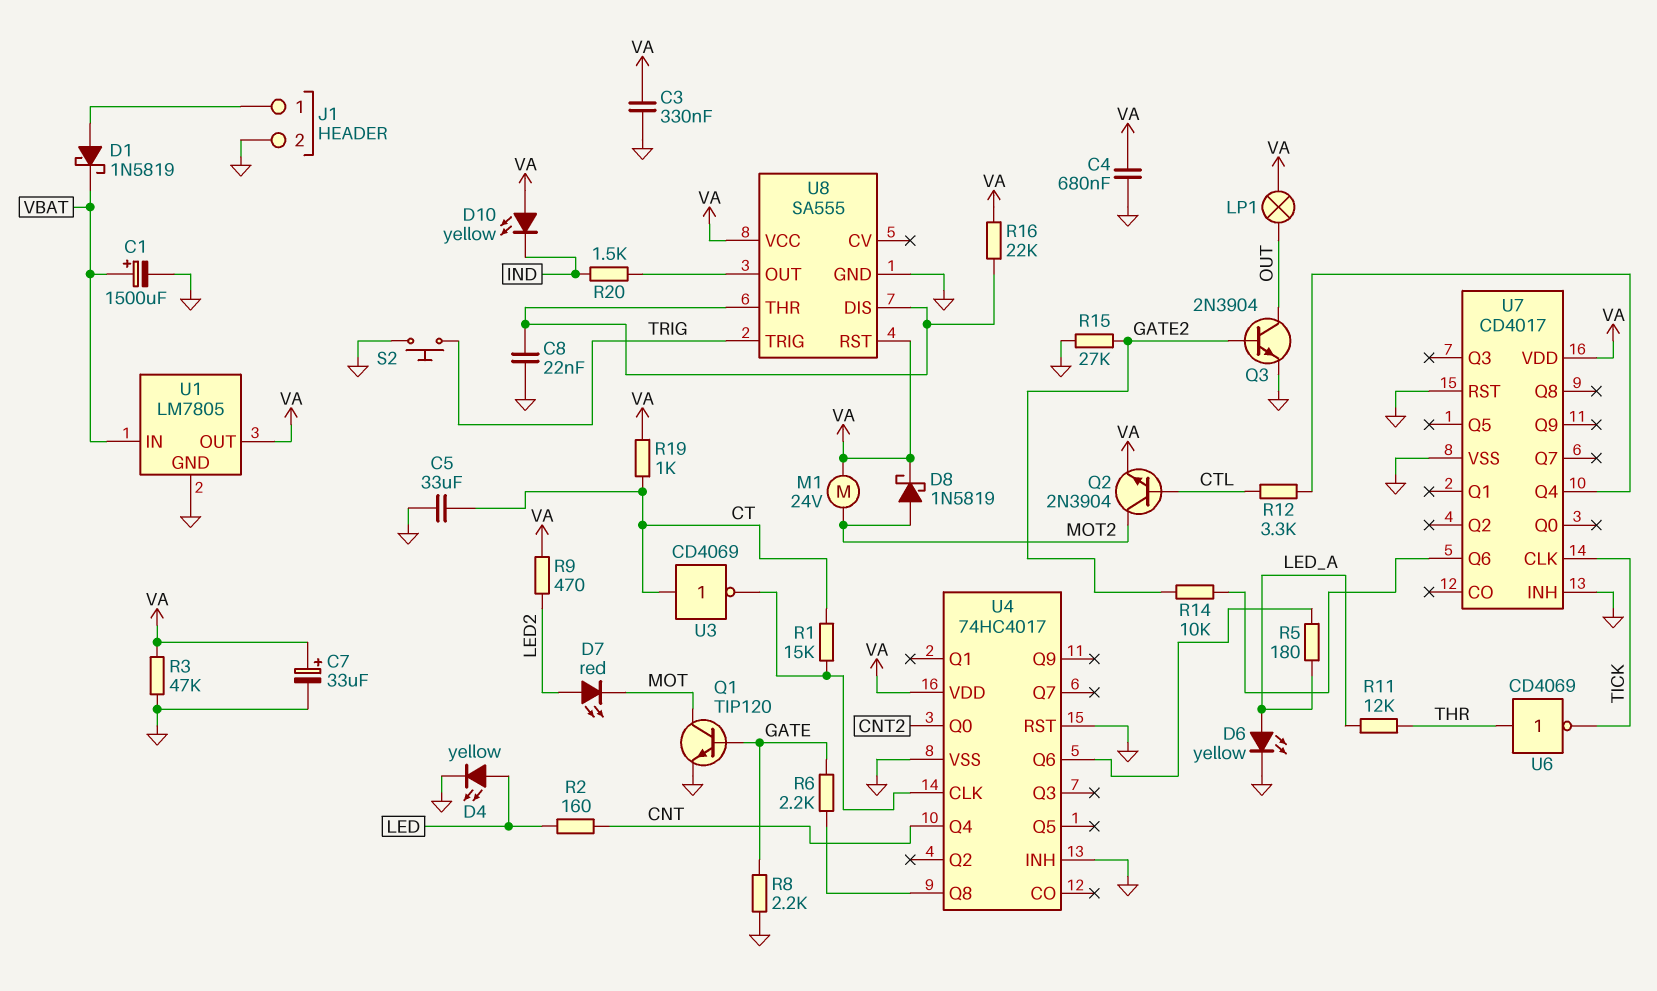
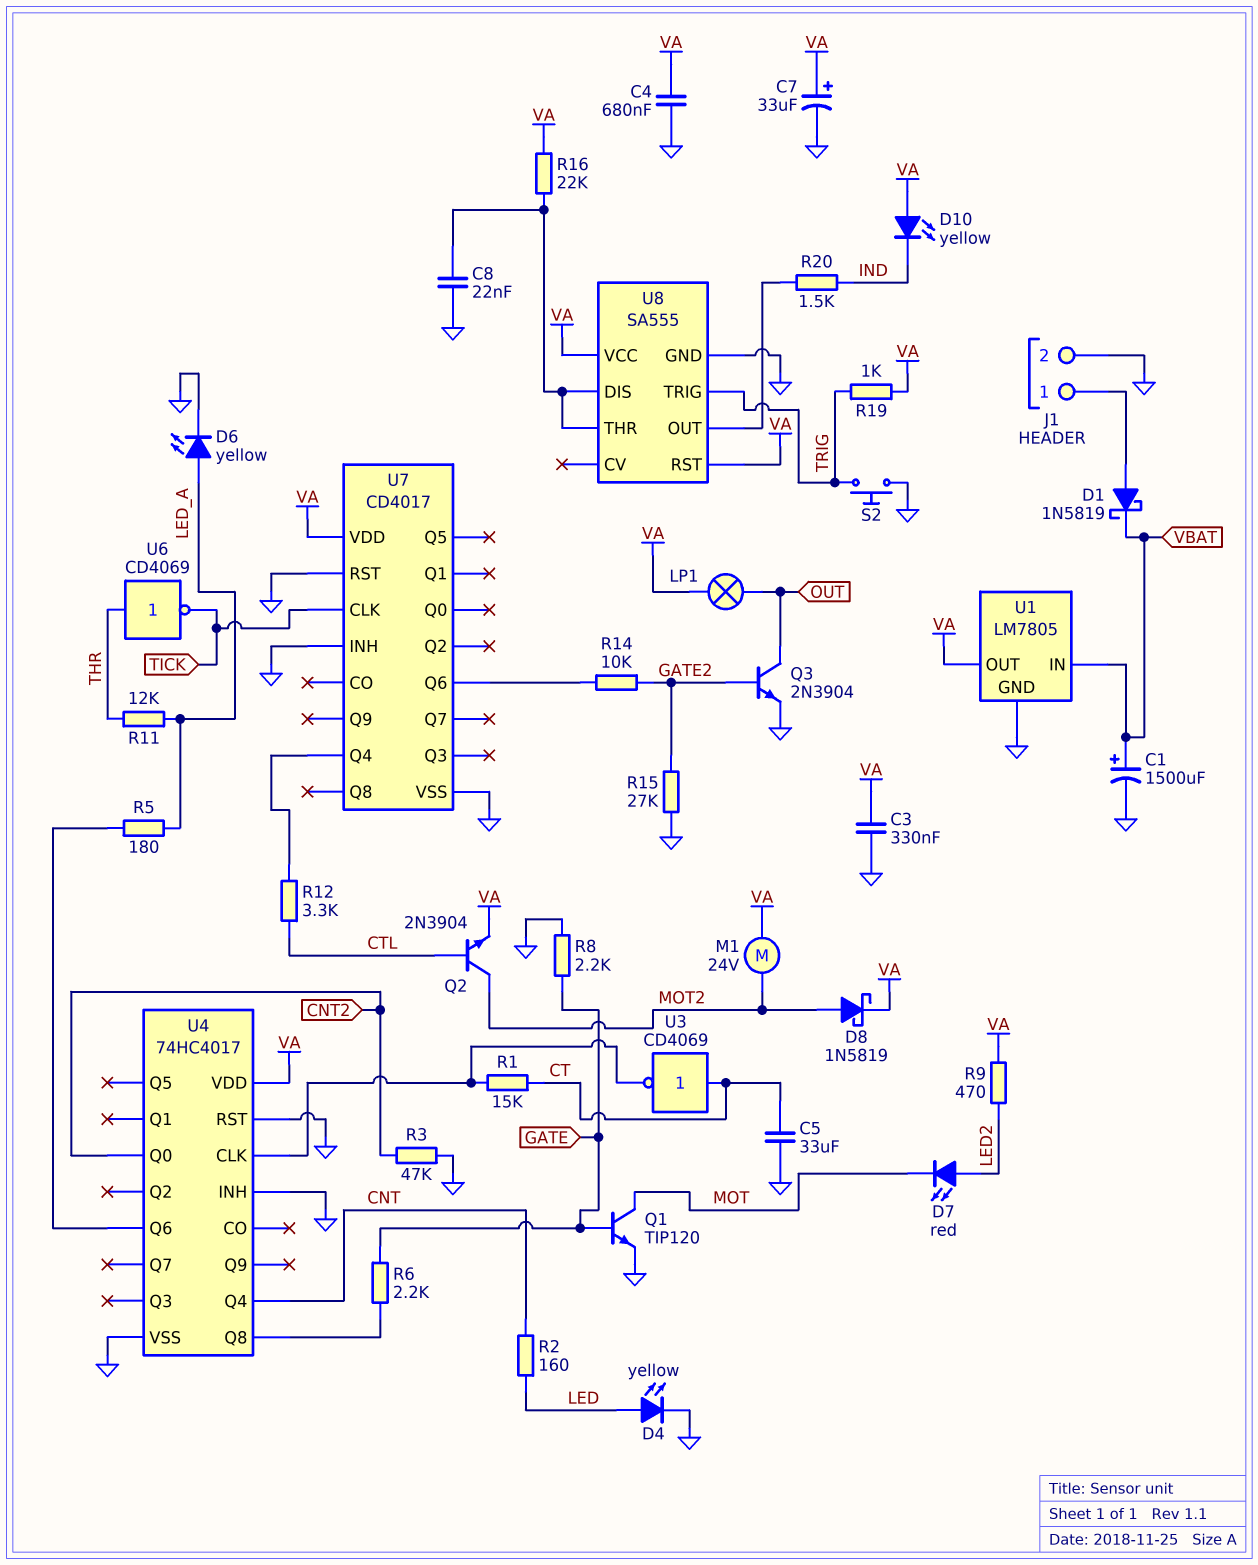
R3: 47k (GND, VA) -> 47k (CNT2, GND)
R19: 1k (CT, VA) -> 1k (TRIG, VA)

